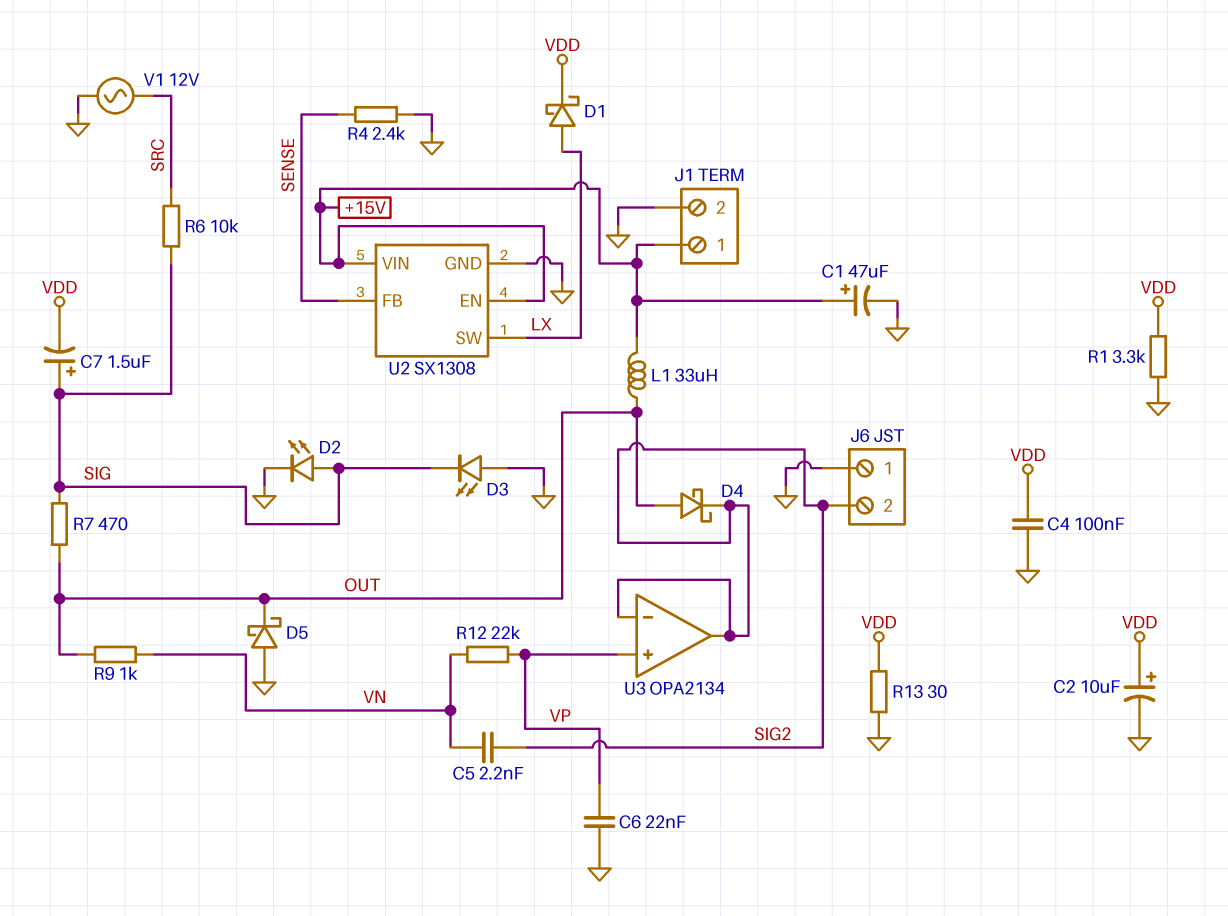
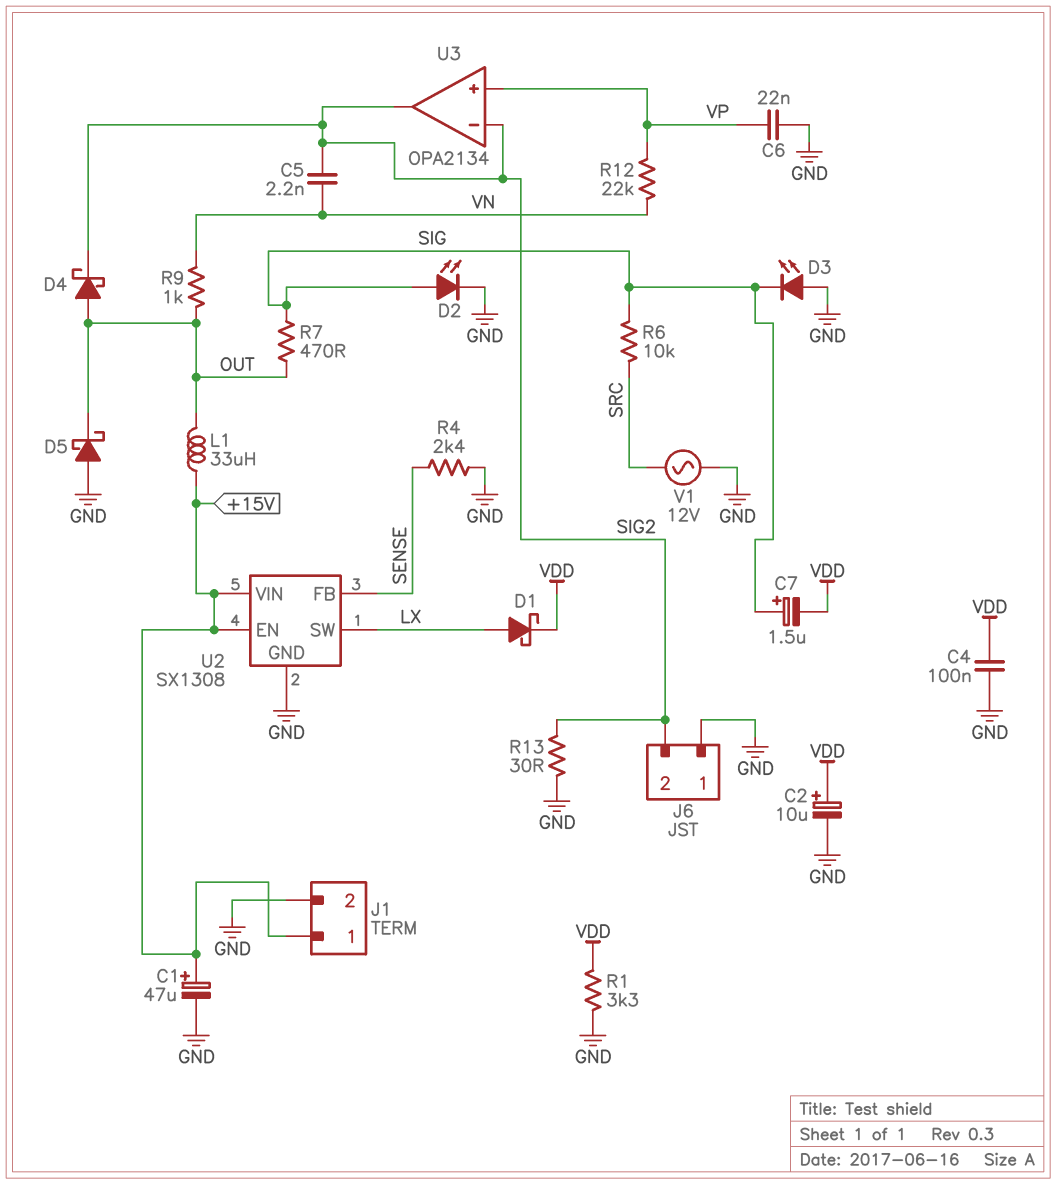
R13: 30 (GND, VDD) -> 30 (GND, SIG2)

